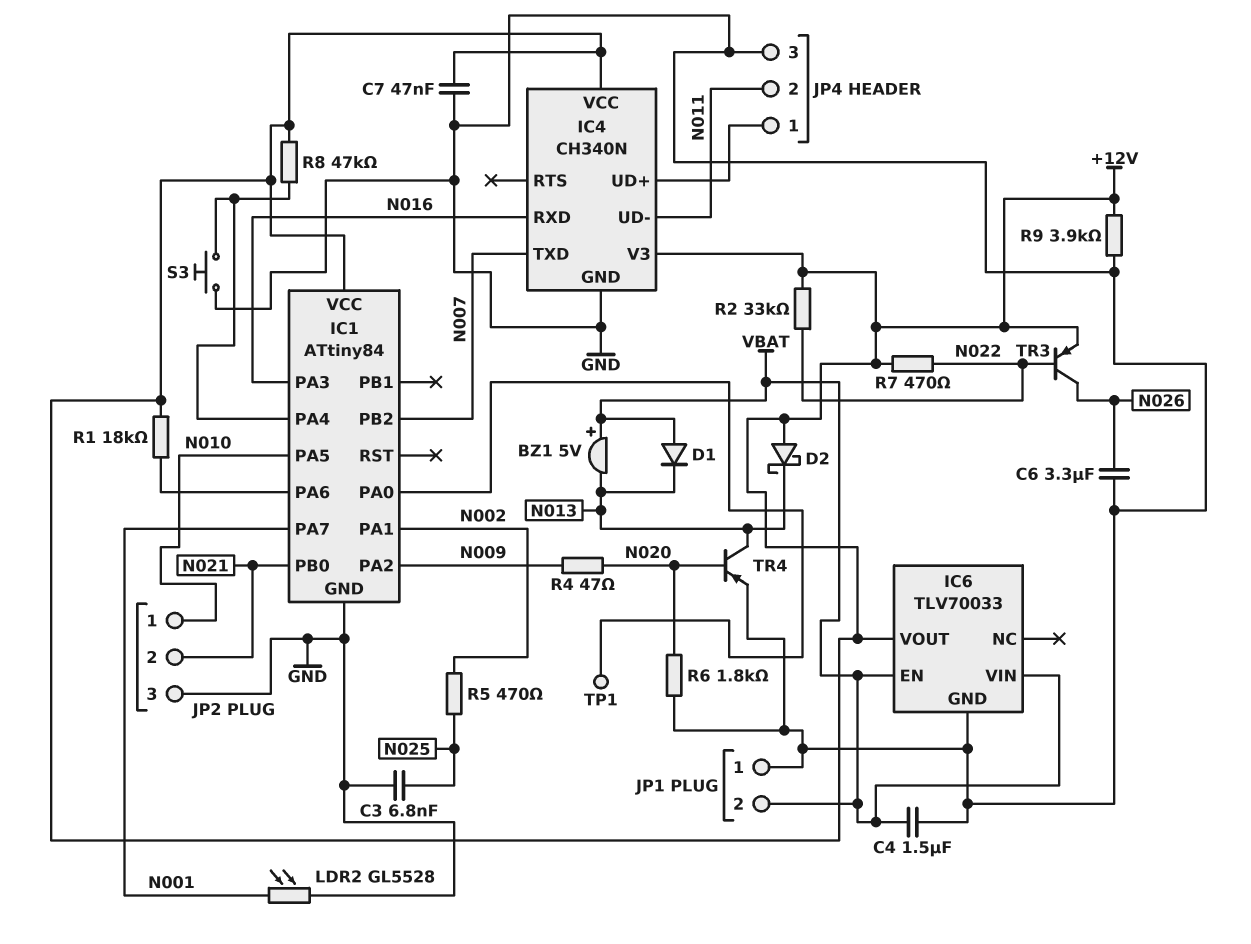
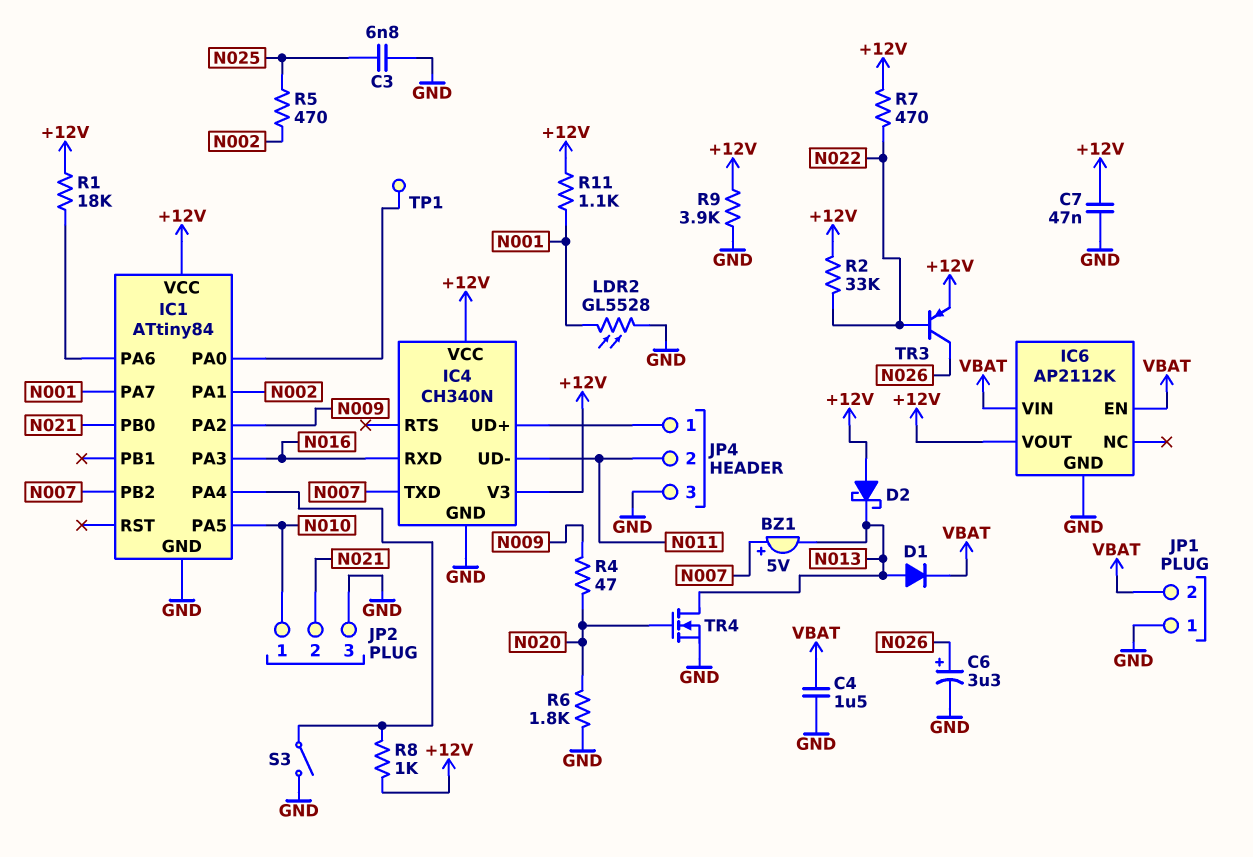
BZ1: buzzer 5V (plus VBAT, minus N013) -> buzzer 5V (plus N007, minus N013)
C6: 3.3uF (GND, N026) -> 3.3uF (plus N026, minus GND)
D1: diode (A VBAT, K N013) -> diode (A N013, K VBAT)
IC6: TLV70033 -> AP2112K
R8: 47k (+12V, IC1/PA4) -> 1k (+12V, IC1/PA4)
R11: none -> 1.1k (+12V, N001)
S3: button (GND, IC1/PA4) -> switch (GND, IC1/PA4)
TR4: PNP (B N020, C N013, E GND) -> NMOS (G N020, D N013, S GND)

